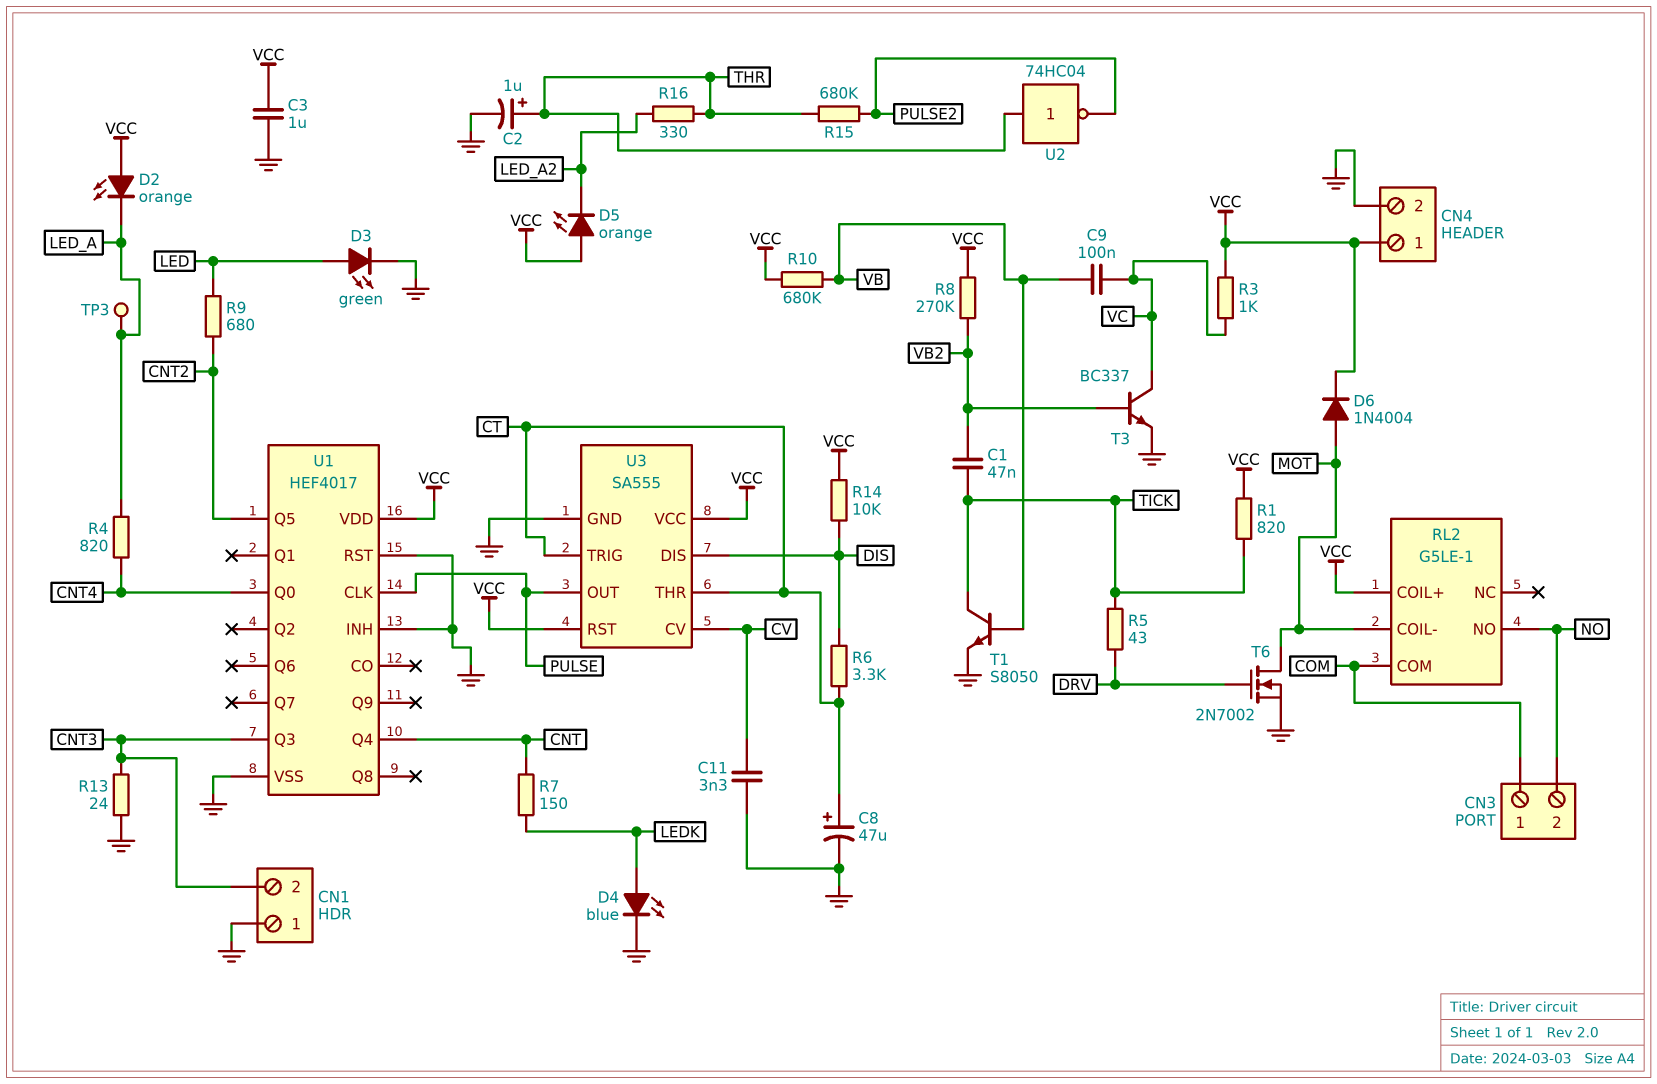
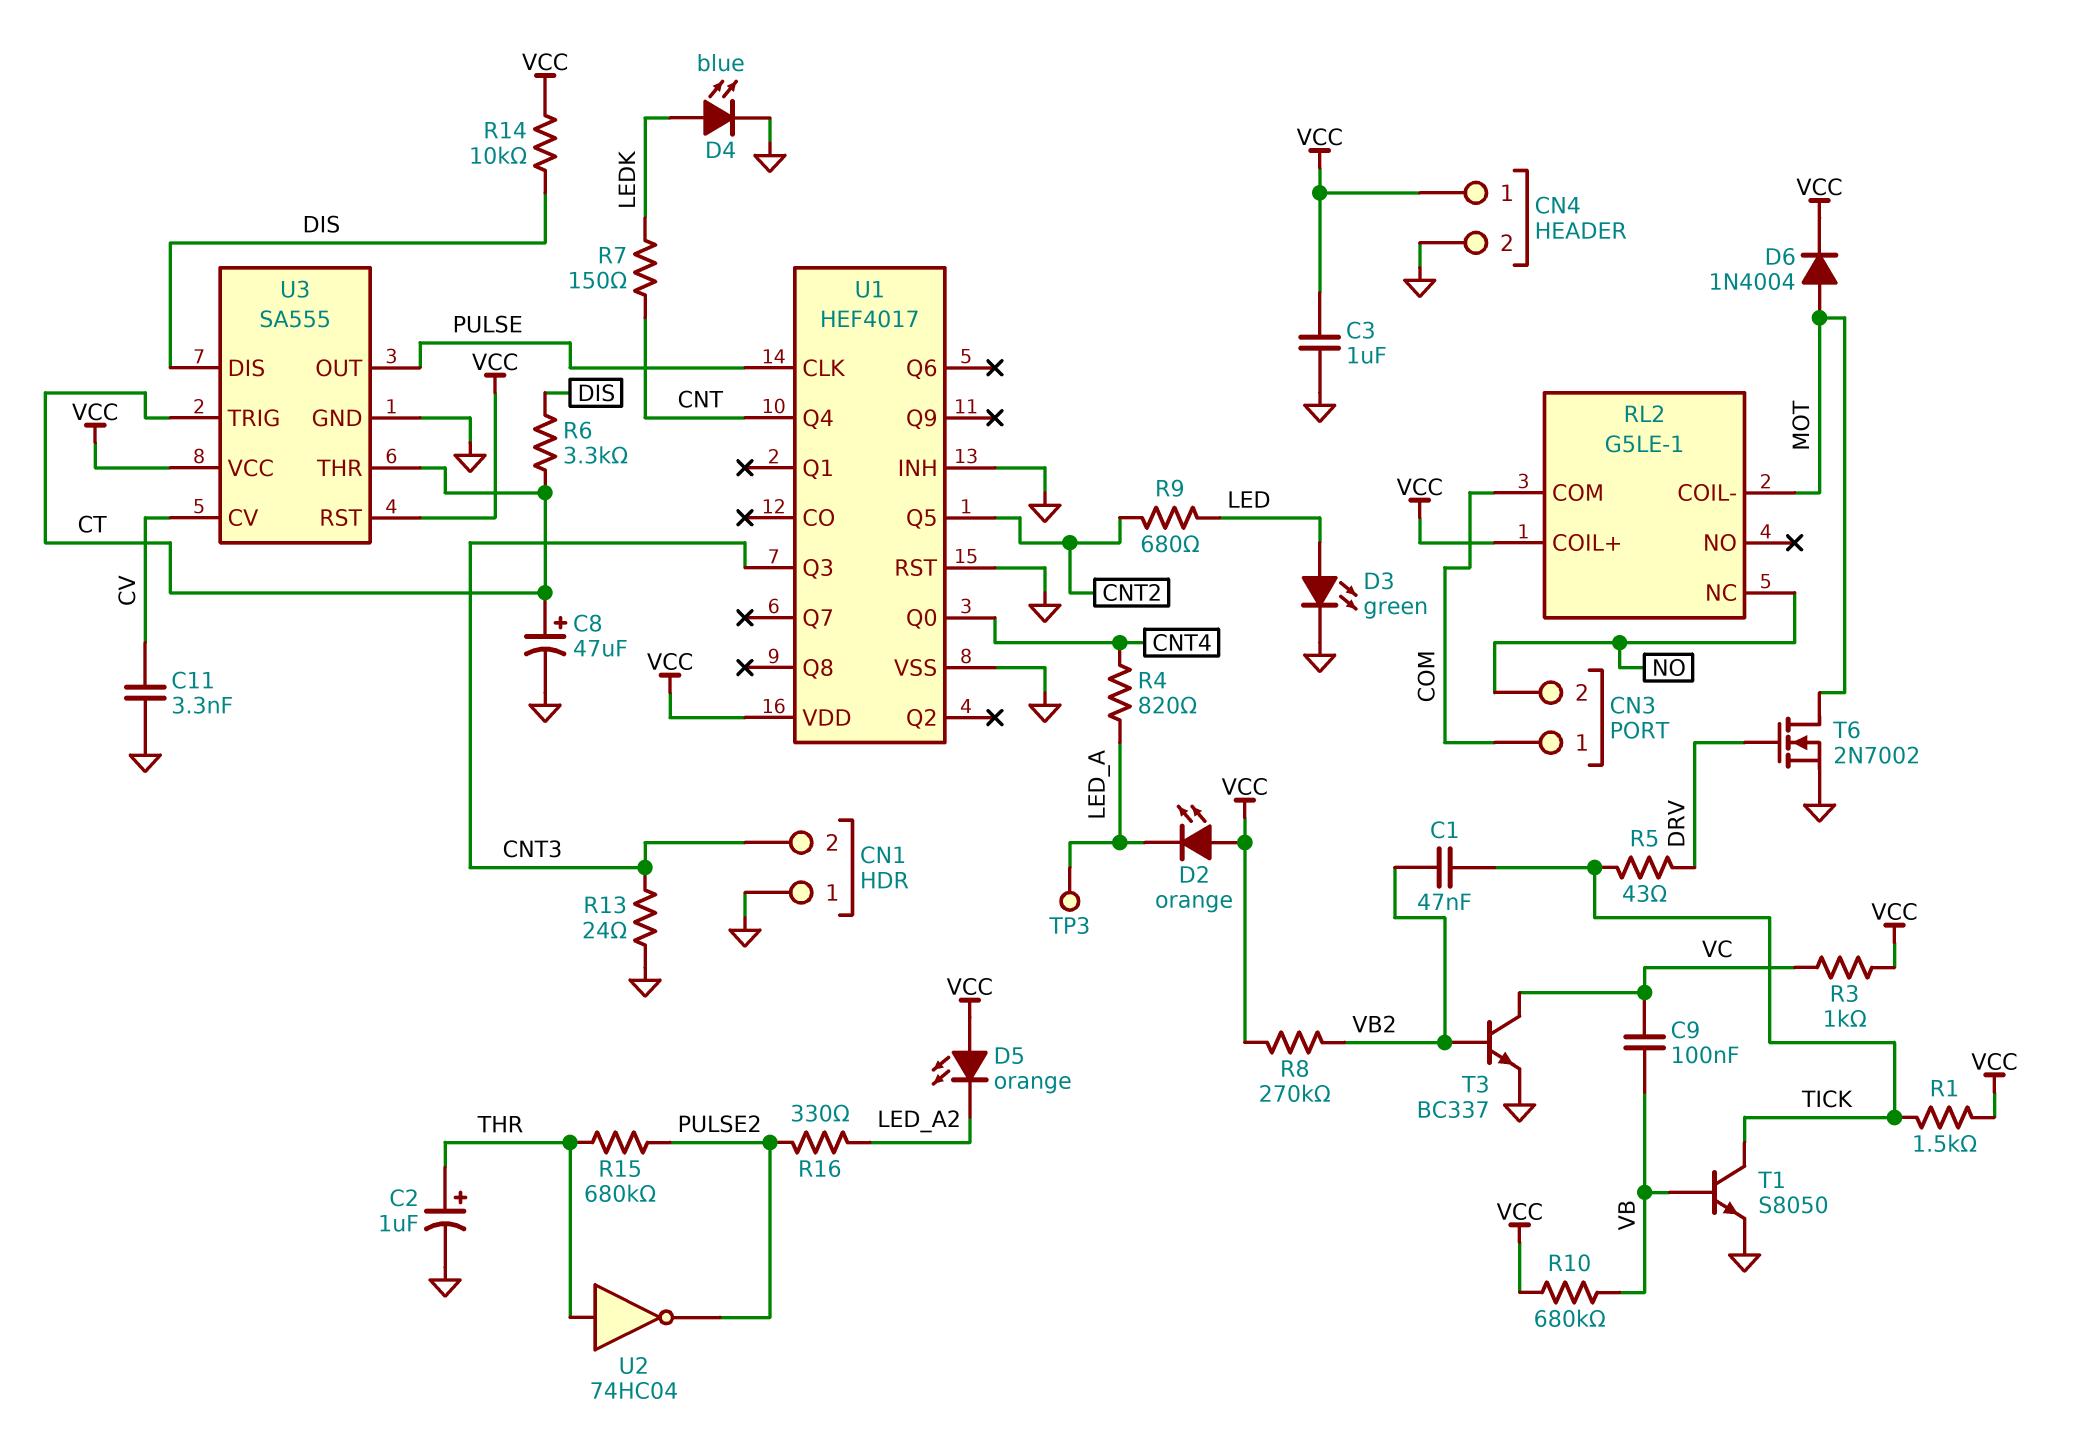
R1: 820 (TICK, VCC) -> 1.5k (TICK, VCC)
R16: 330 (LED_A2, THR) -> 330 (LED_A2, PULSE2)
RL2 pin NC: none -> NO
RL2 pin NO: NO -> none

